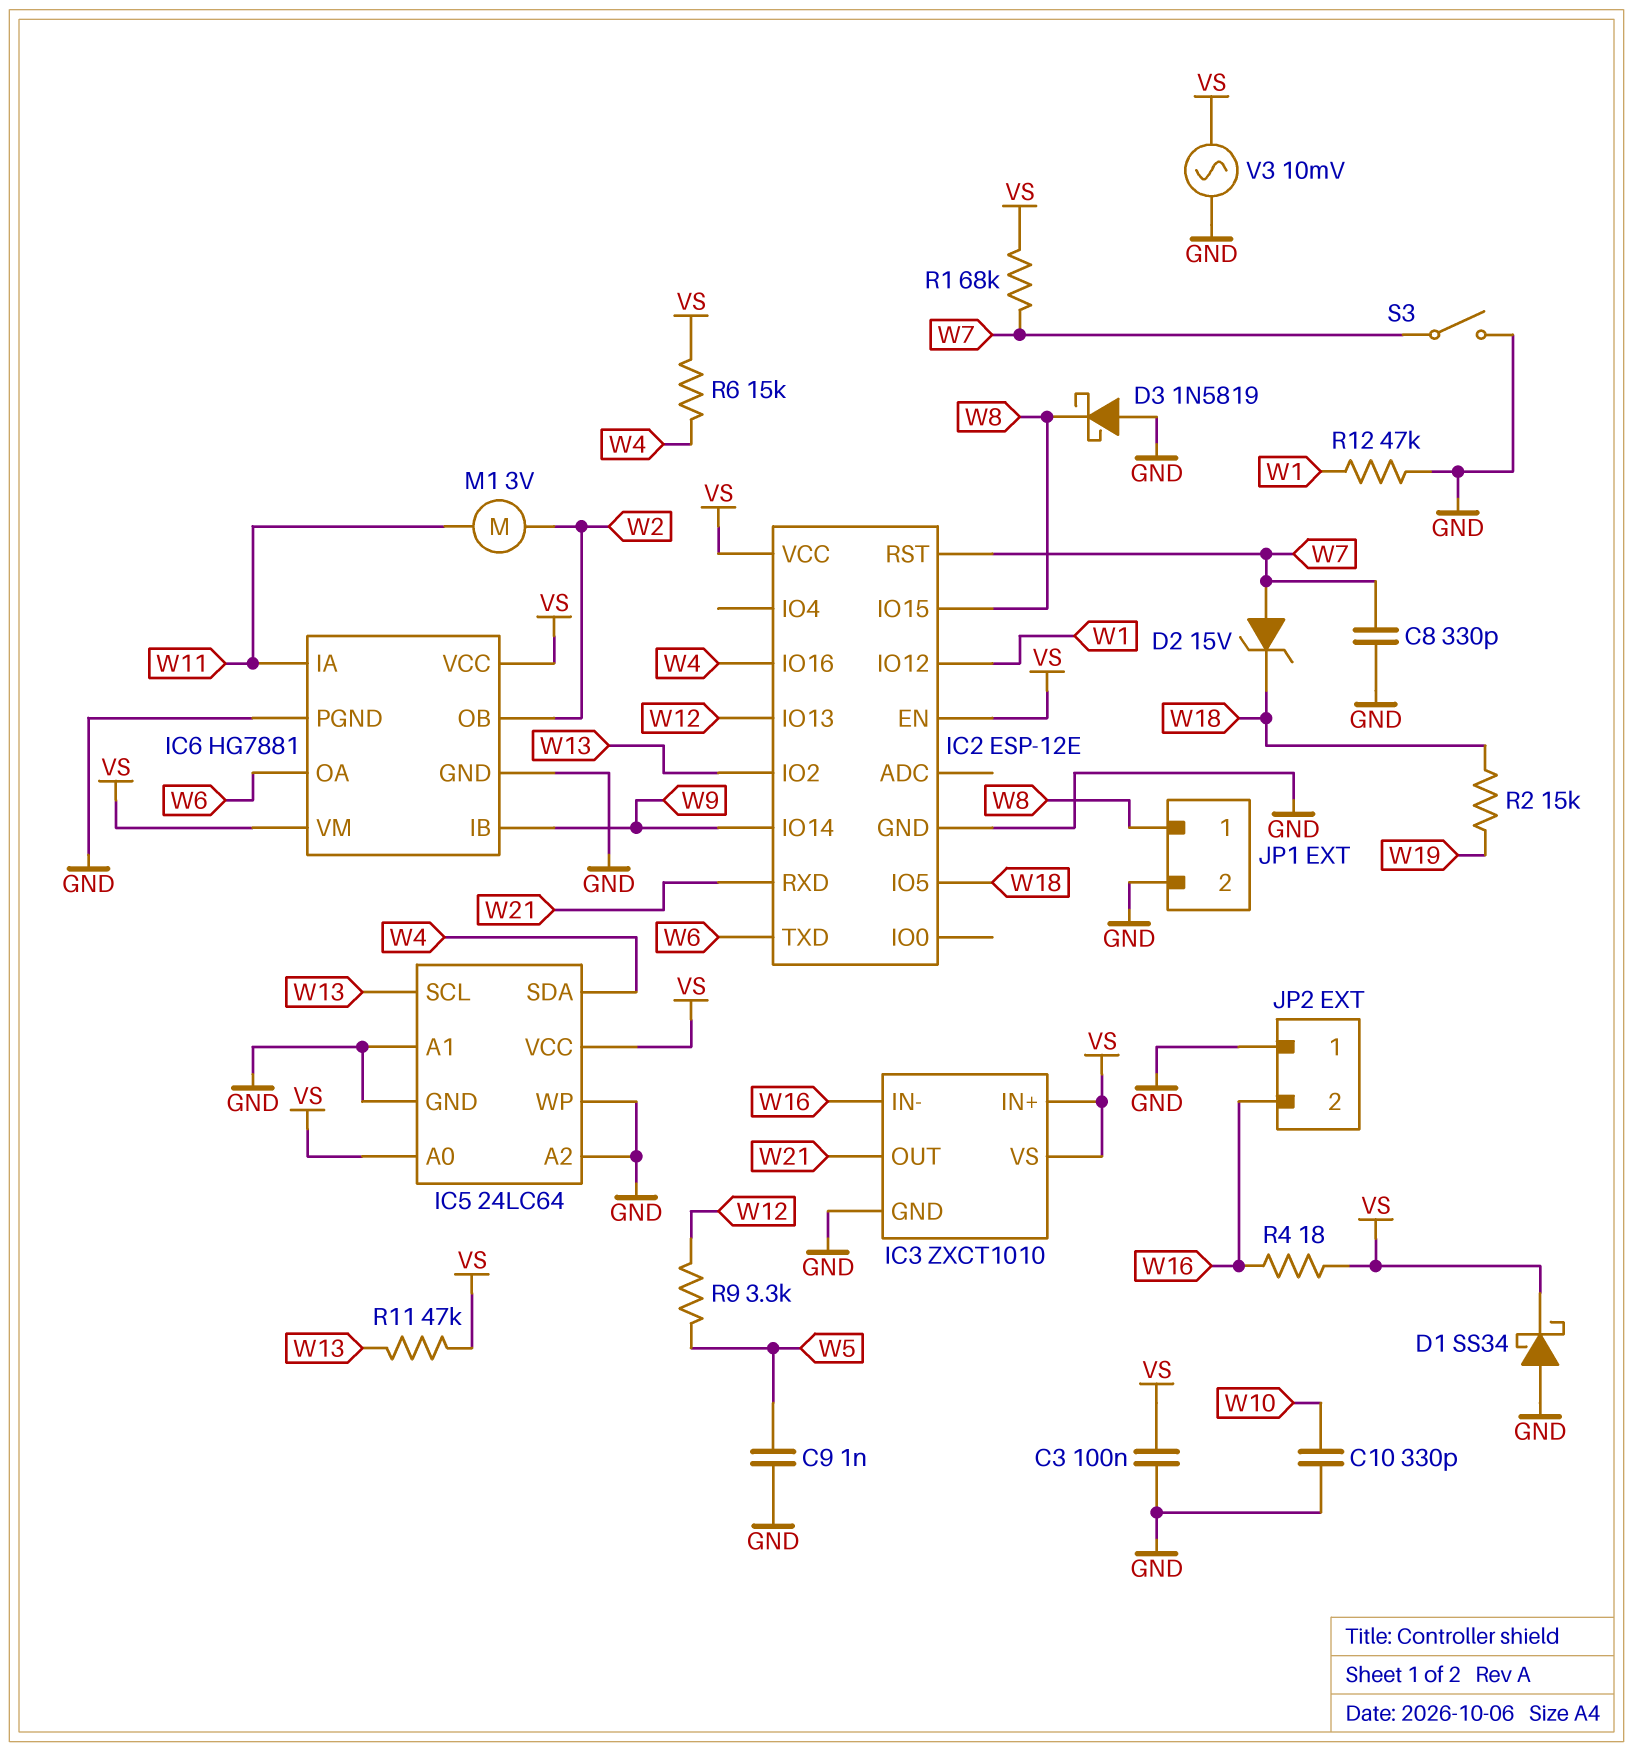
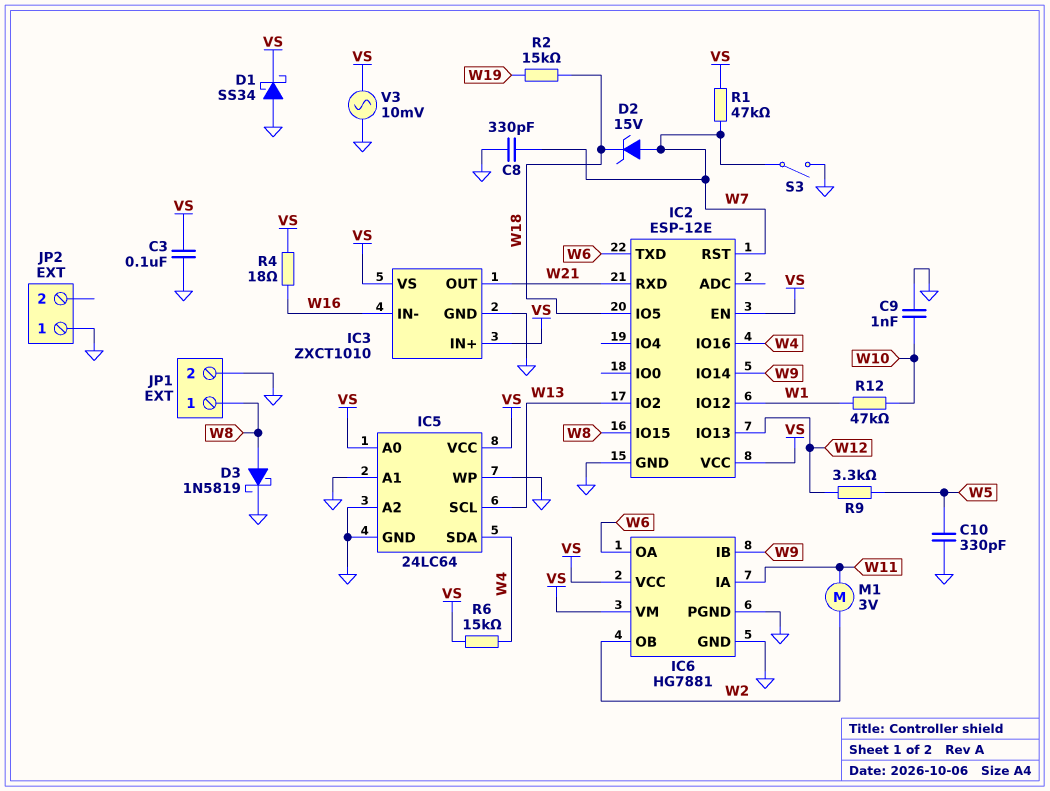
C9: 1nF (GND, W5) -> 1nF (GND, W10)
C10: 330pF (GND, W10) -> 330pF (GND, W5)
D3: schottky 1N5819 (A GND, K W8) -> schottky 1N5819 (A W8, K GND)
JP2 pin 2: W16 -> none
R1: 68k (VS, W7) -> 47k (VS, W7)
R11: 47k (VS, W13) -> none
R12: 47k (GND, W1) -> 47k (W1, W10)

